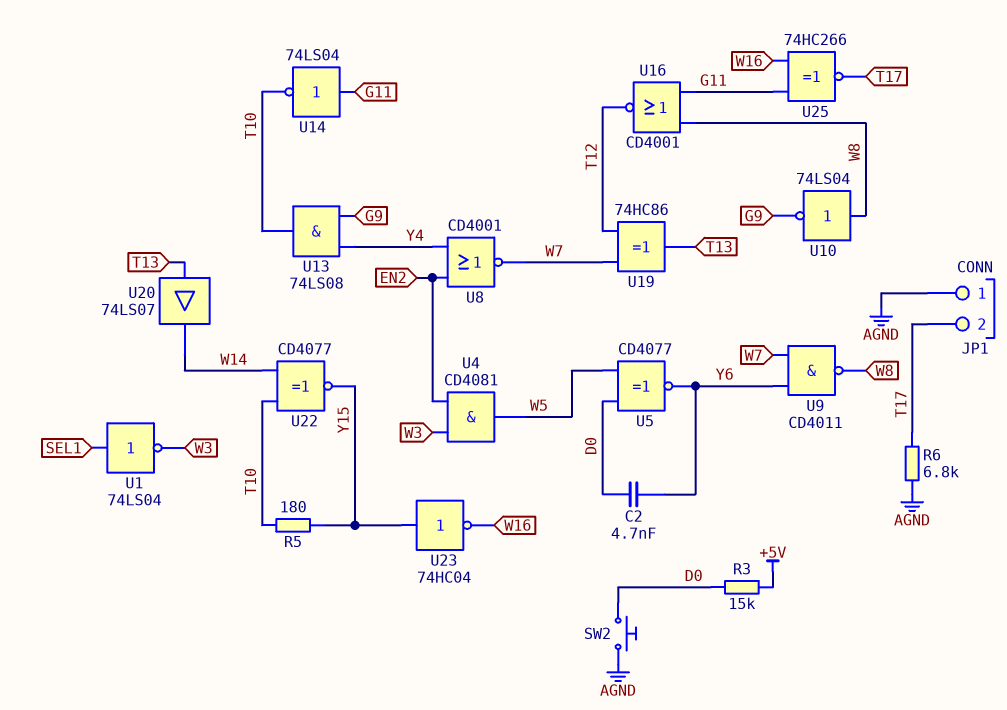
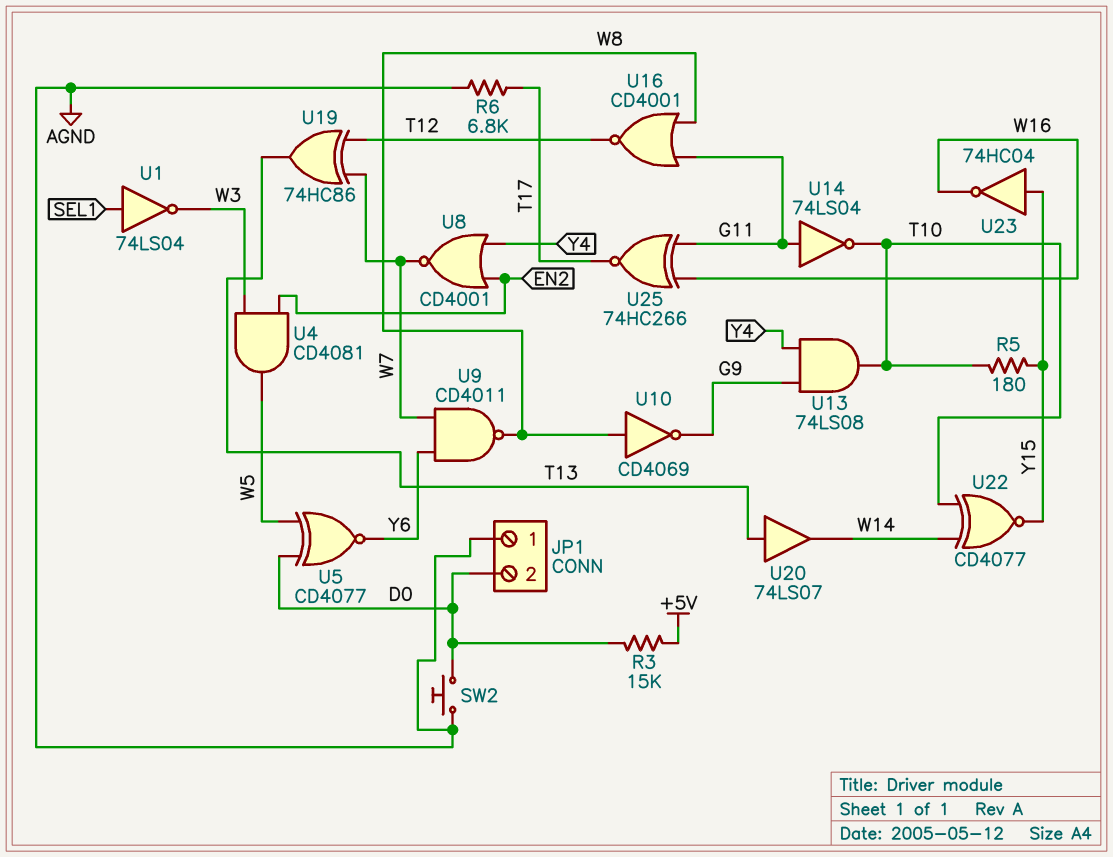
C2: 4.7nF (D0, Y6) -> none
JP1 pin 2: T17 -> D0
U10: NOT 74LS04 (in W8, out G9) -> NOT CD4069 (in W8, out G9)

